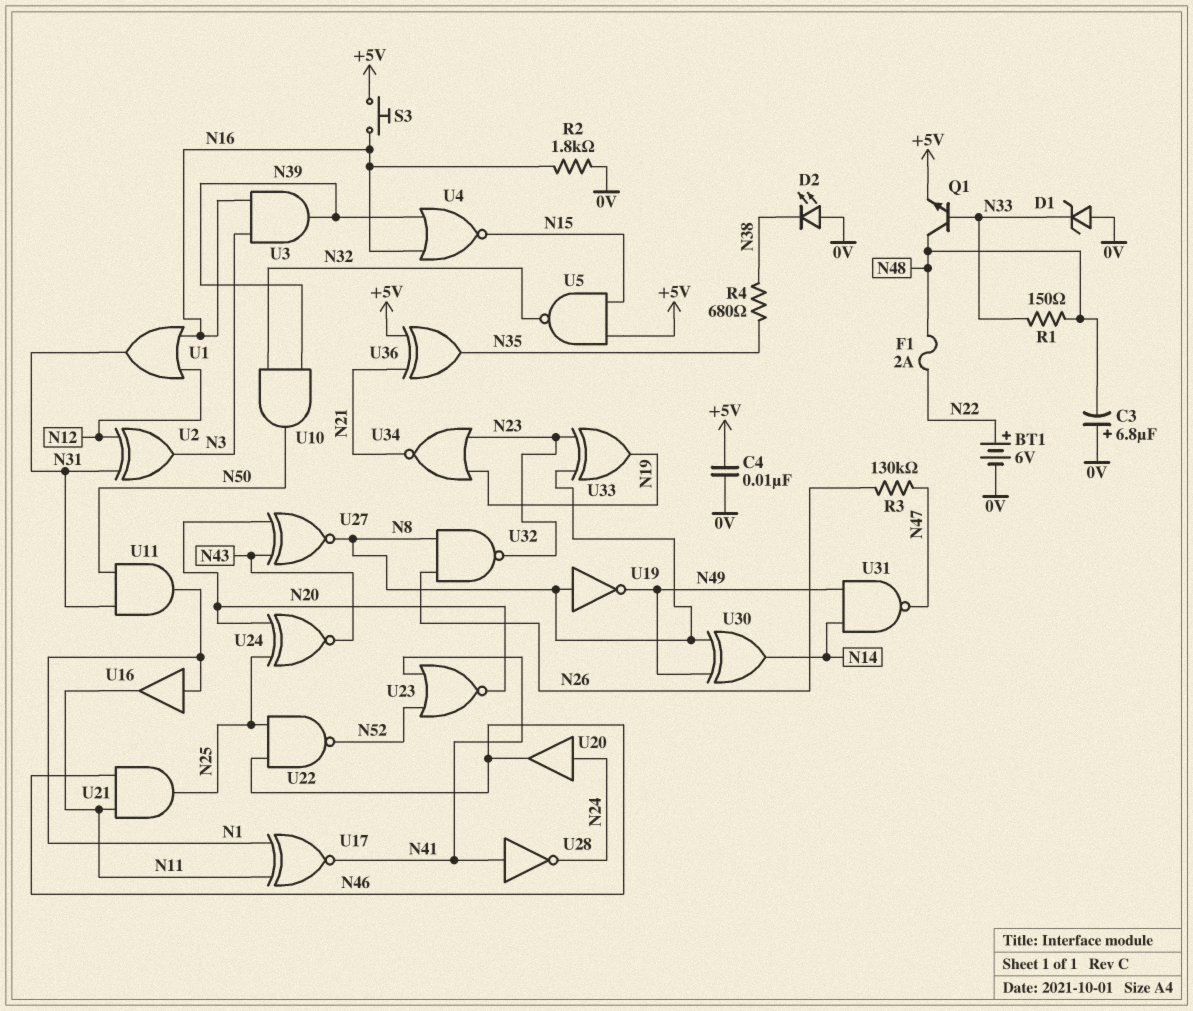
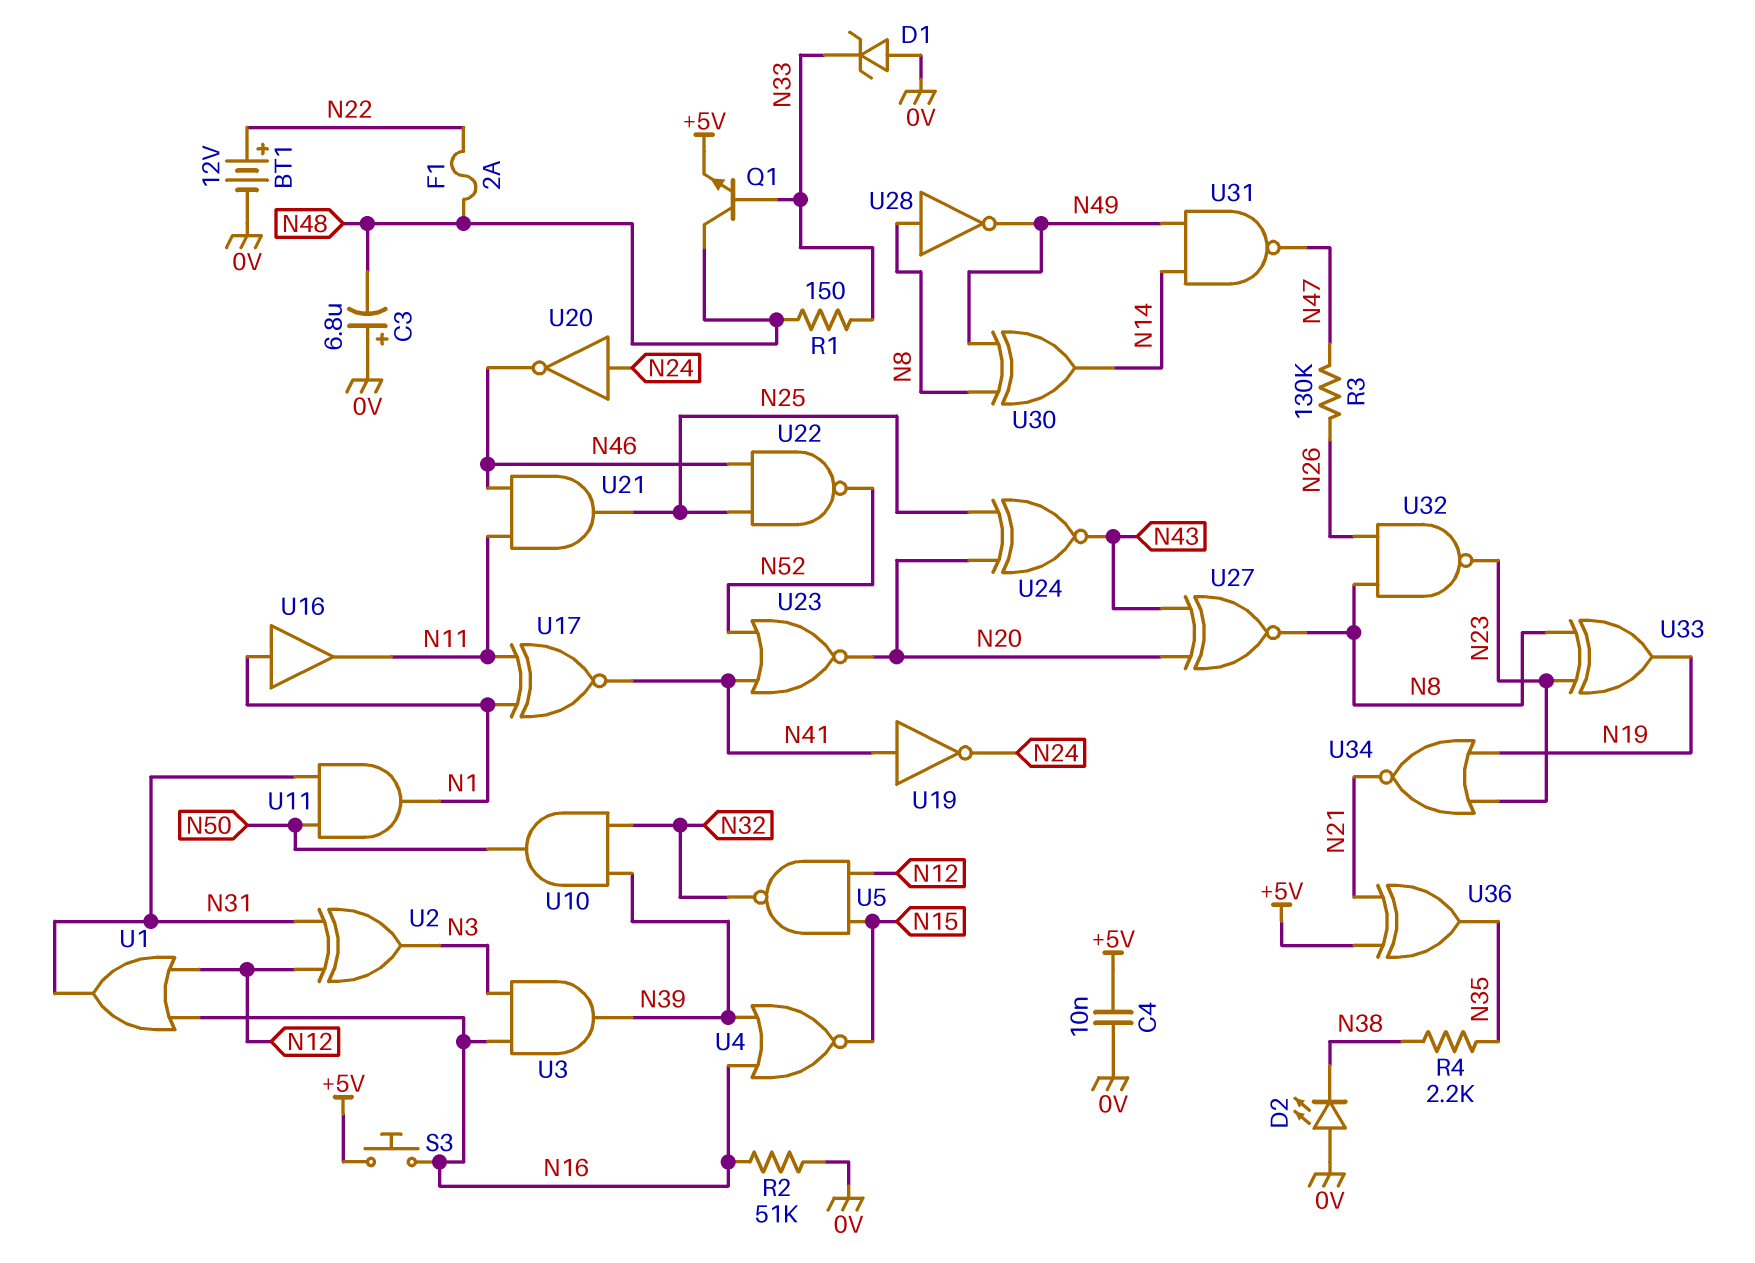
BT1: 6V (plus N22, minus 0V) -> 12V (plus N22, minus 0V)
R2: 1.8k (0V, N16) -> 51k (0V, N16)
R4: 680 (N35, N38) -> 2.2k (N35, N38)
U5: NAND (in +5V, in N15, out N32) -> NAND (in N12, in N15, out N32)
U19: NOT (in N8, out N49) -> NOT (in N41, out N24)
U20: buffer (in N24, out N46) -> NOT (in N24, out N46)
U28: NOT (in N41, out N24) -> NOT (in N8, out N49)

